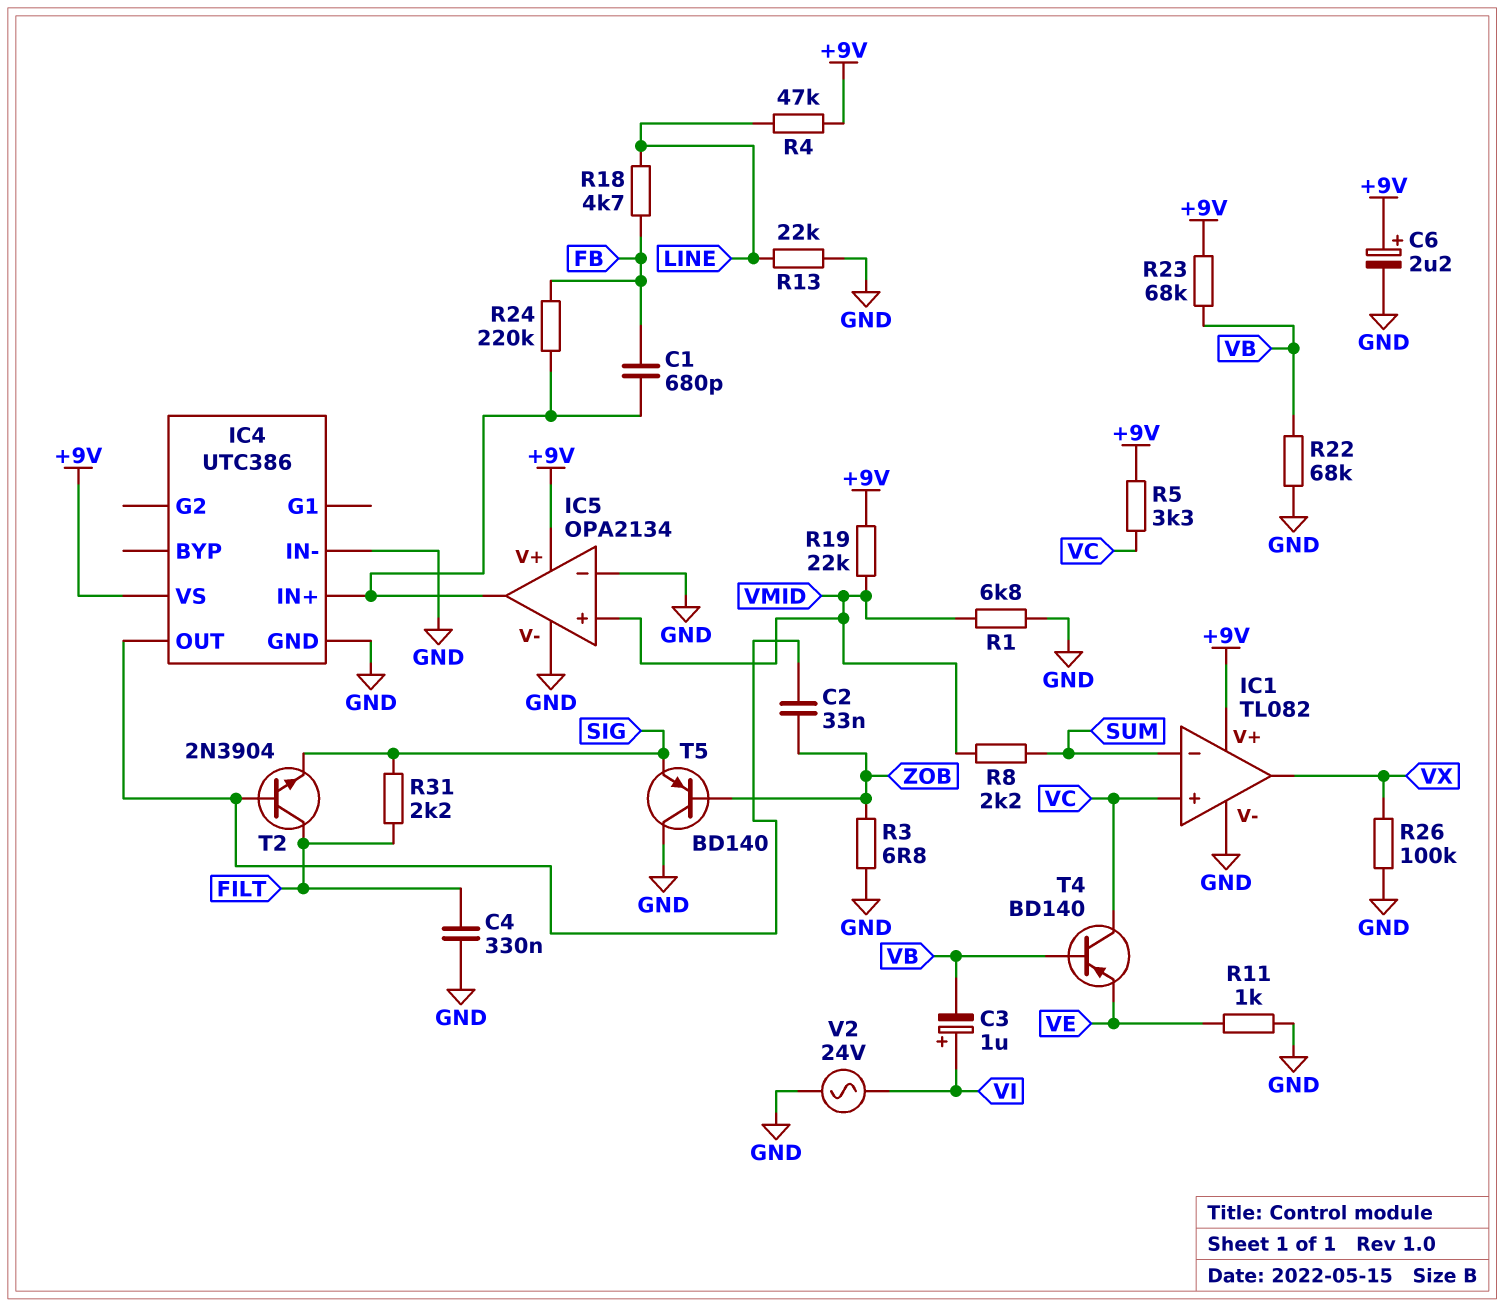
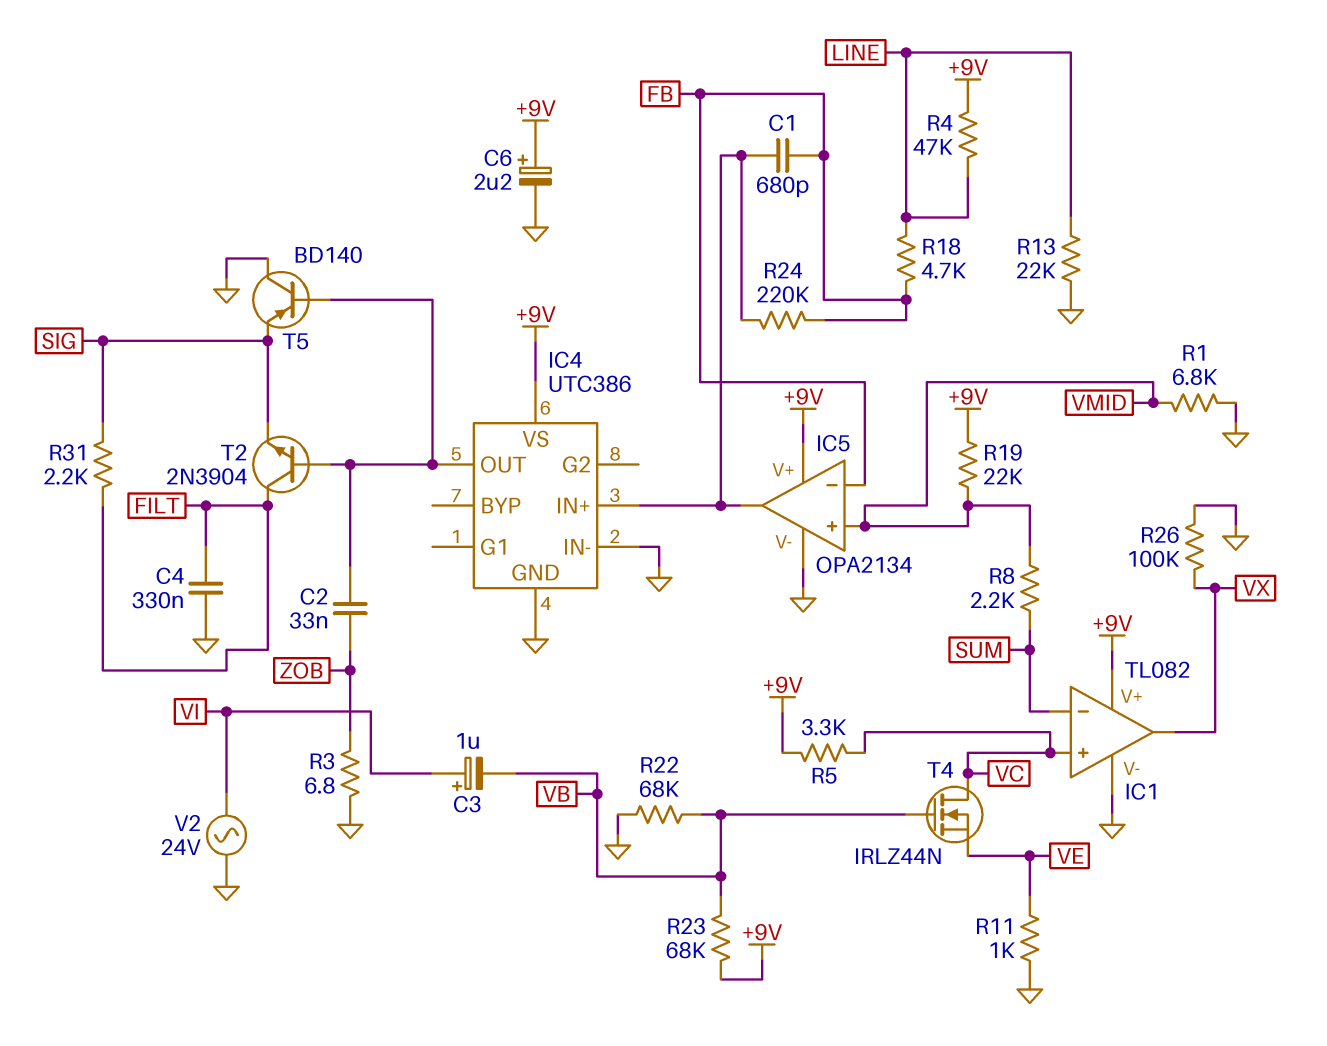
IC5 pin in-: GND -> FB
T4: PNP BD140 (B VB, C VC, E VE) -> NMOS IRLZ44N (G VB, D VC, S VE)
T5: PNP BD140 (B ZOB, C GND, E SIG) -> PNP BD140 (B IC4/OUT, C GND, E SIG)

